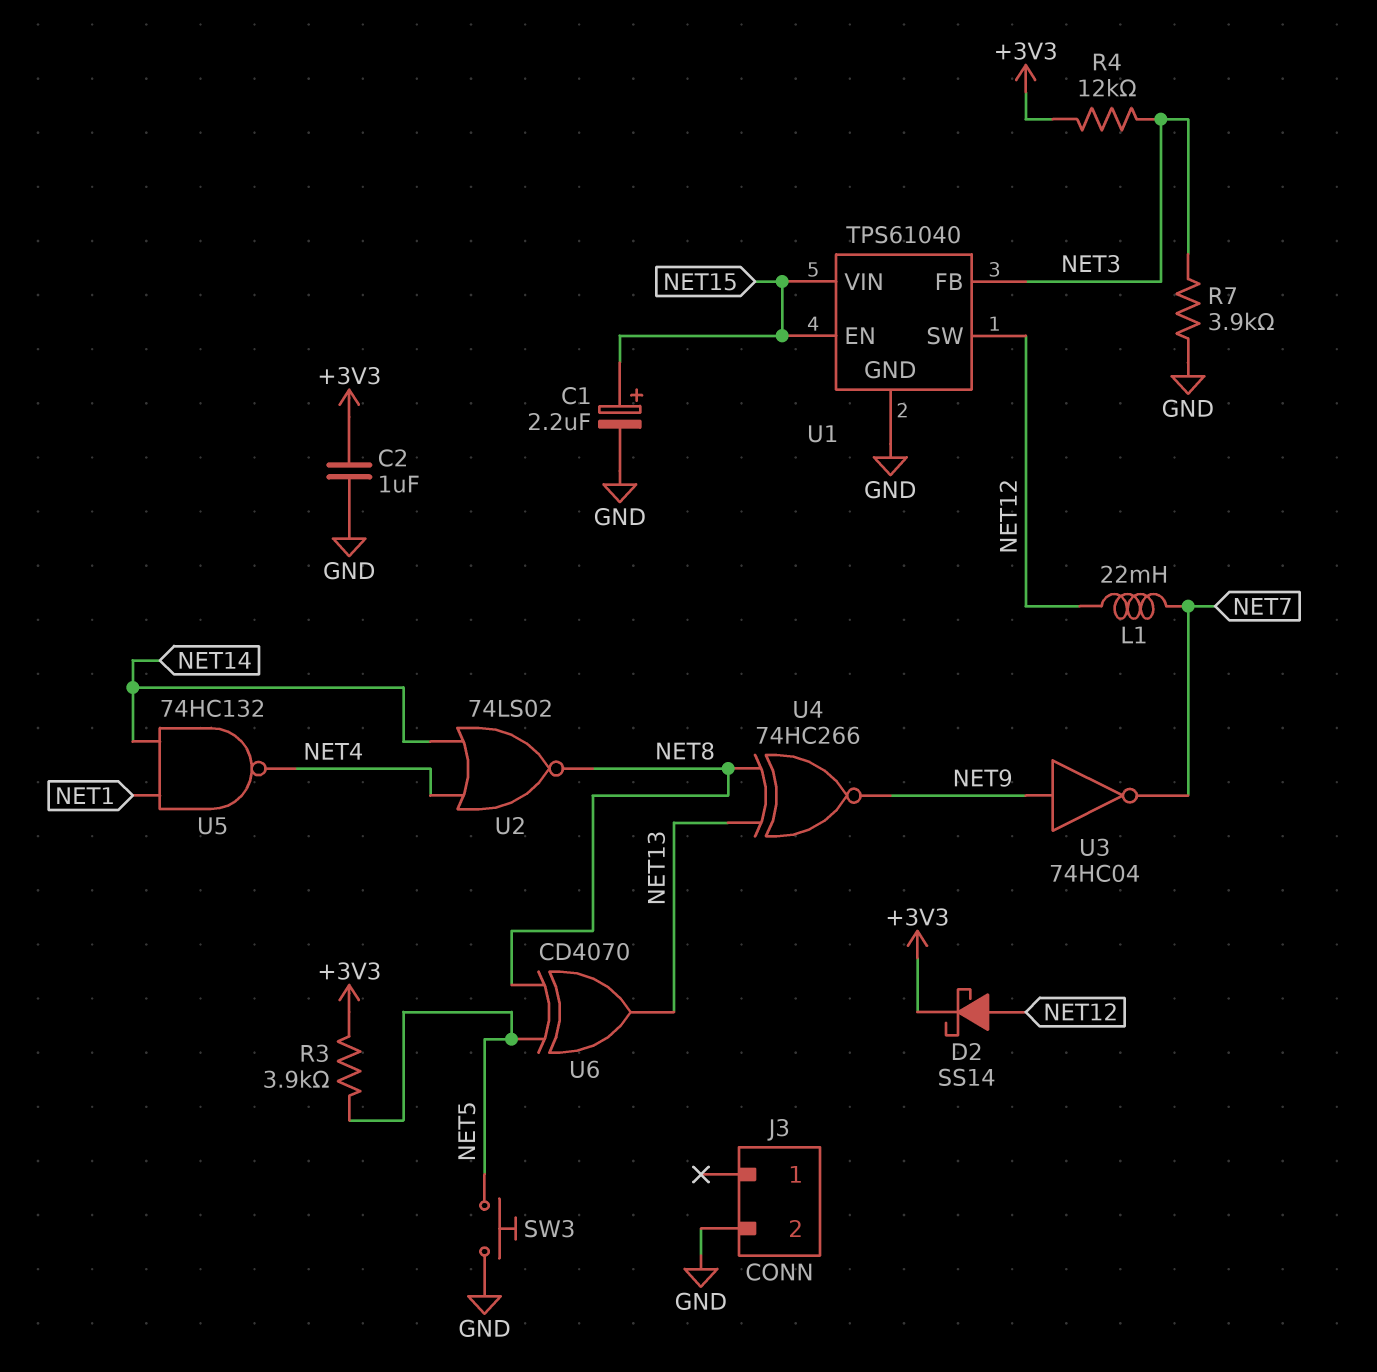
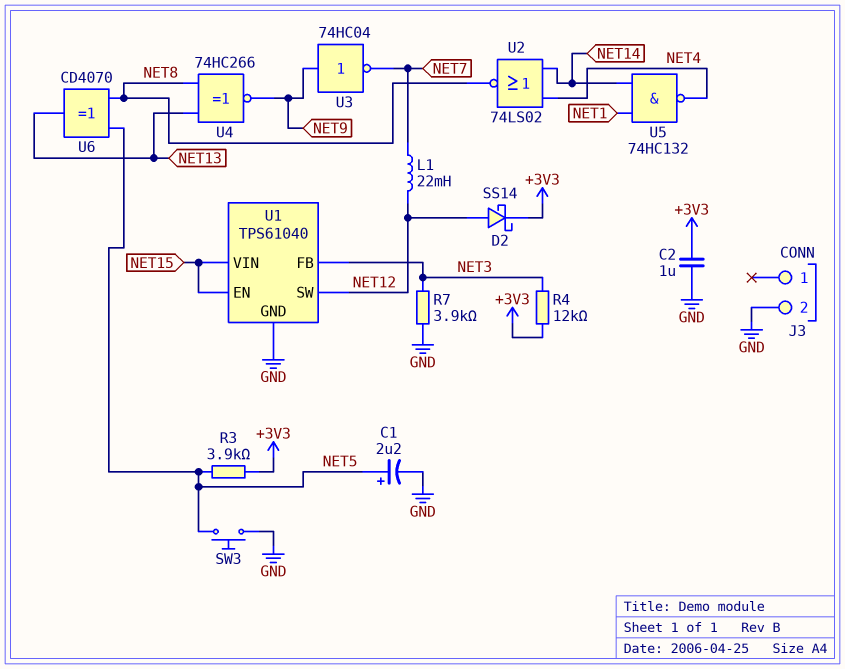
C1: 2.2uF (plus NET15, minus GND) -> 2.2uF (plus NET5, minus GND)

